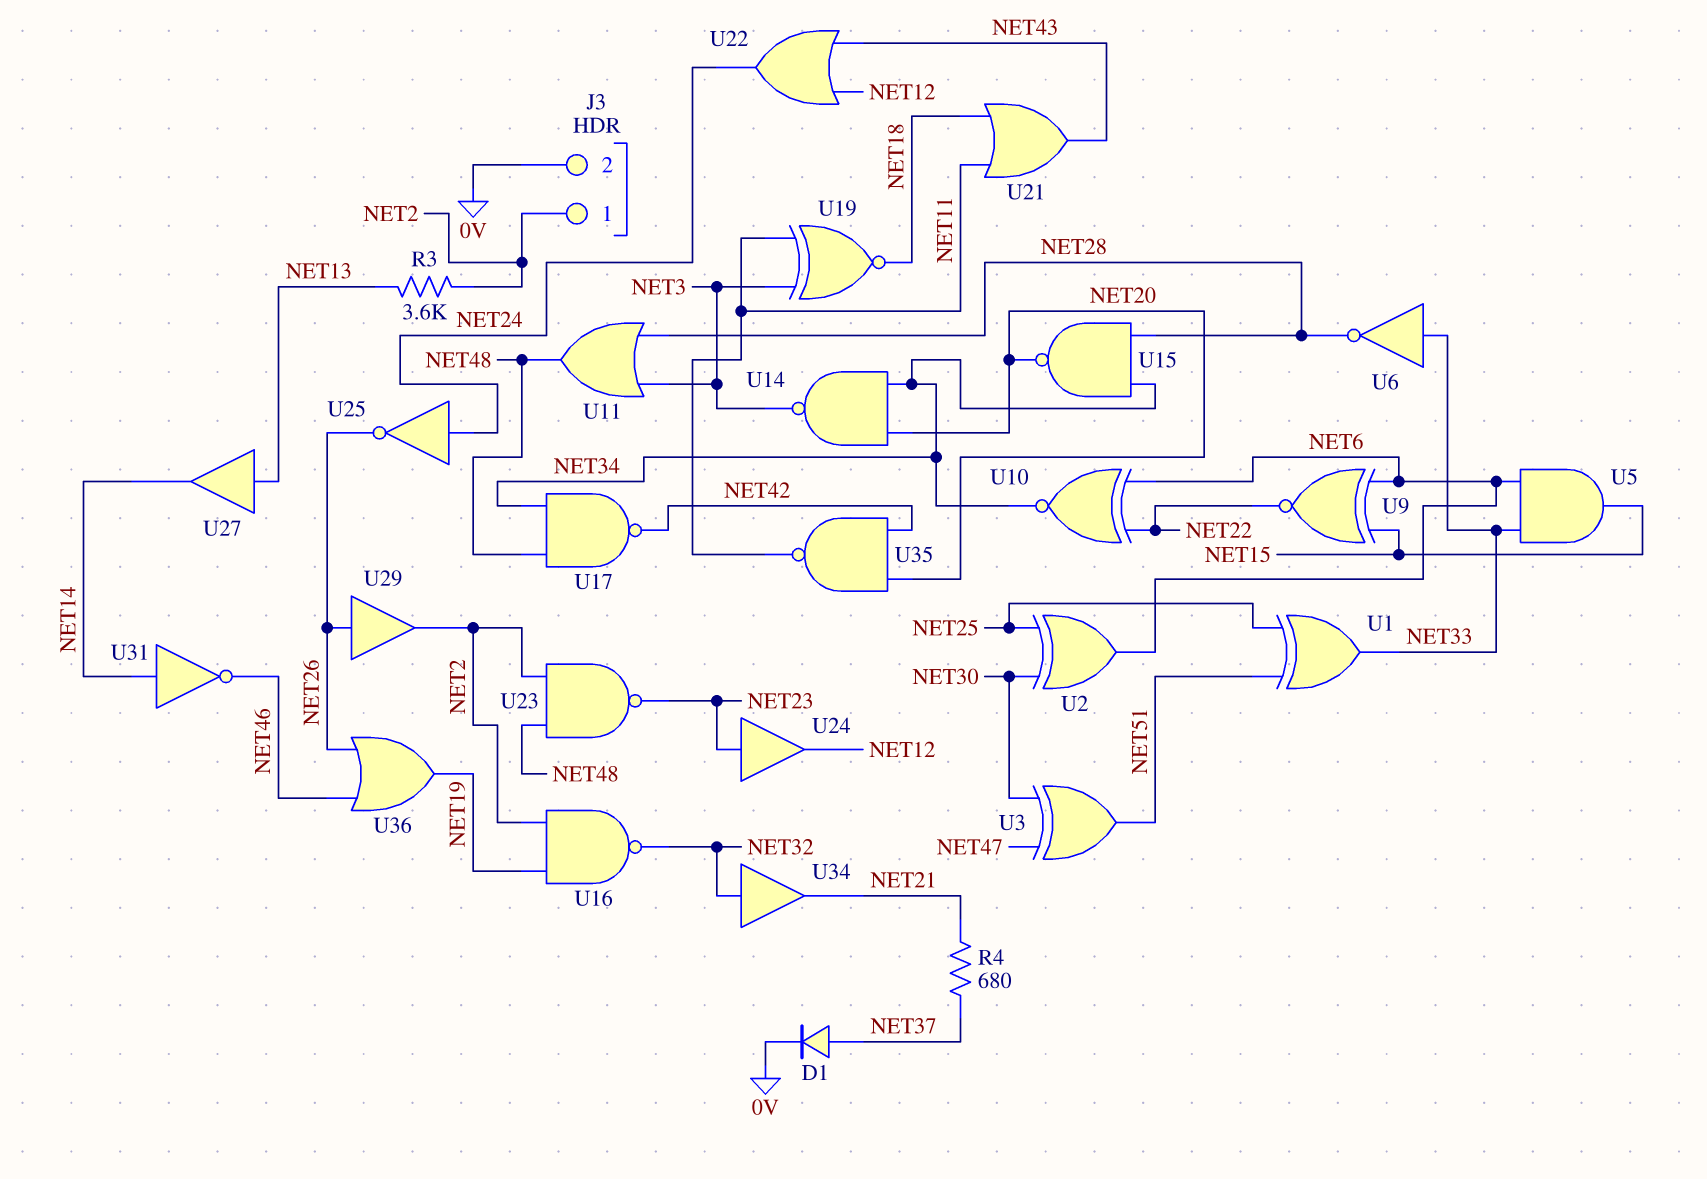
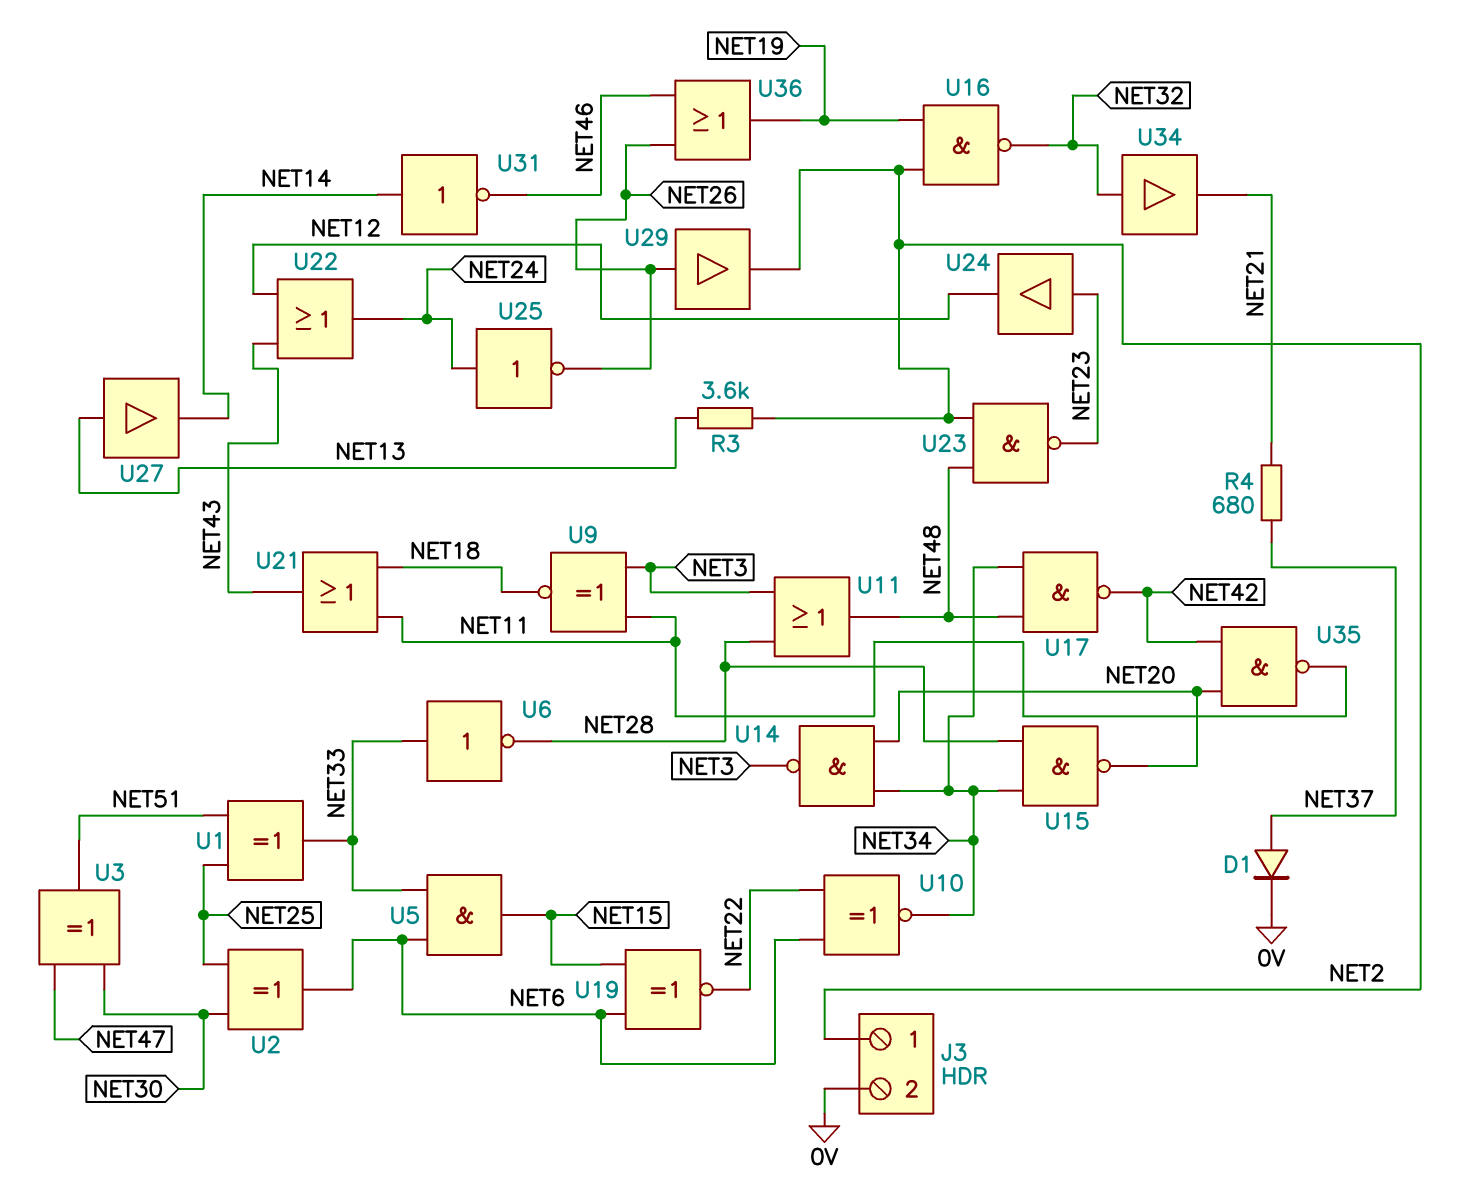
U9: XNOR (in NET6, in NET15, out NET22) -> XNOR (in NET3, in NET11, out NET18)
U19: XNOR (in NET3, in NET11, out NET18) -> XNOR (in NET6, in NET15, out NET22)

